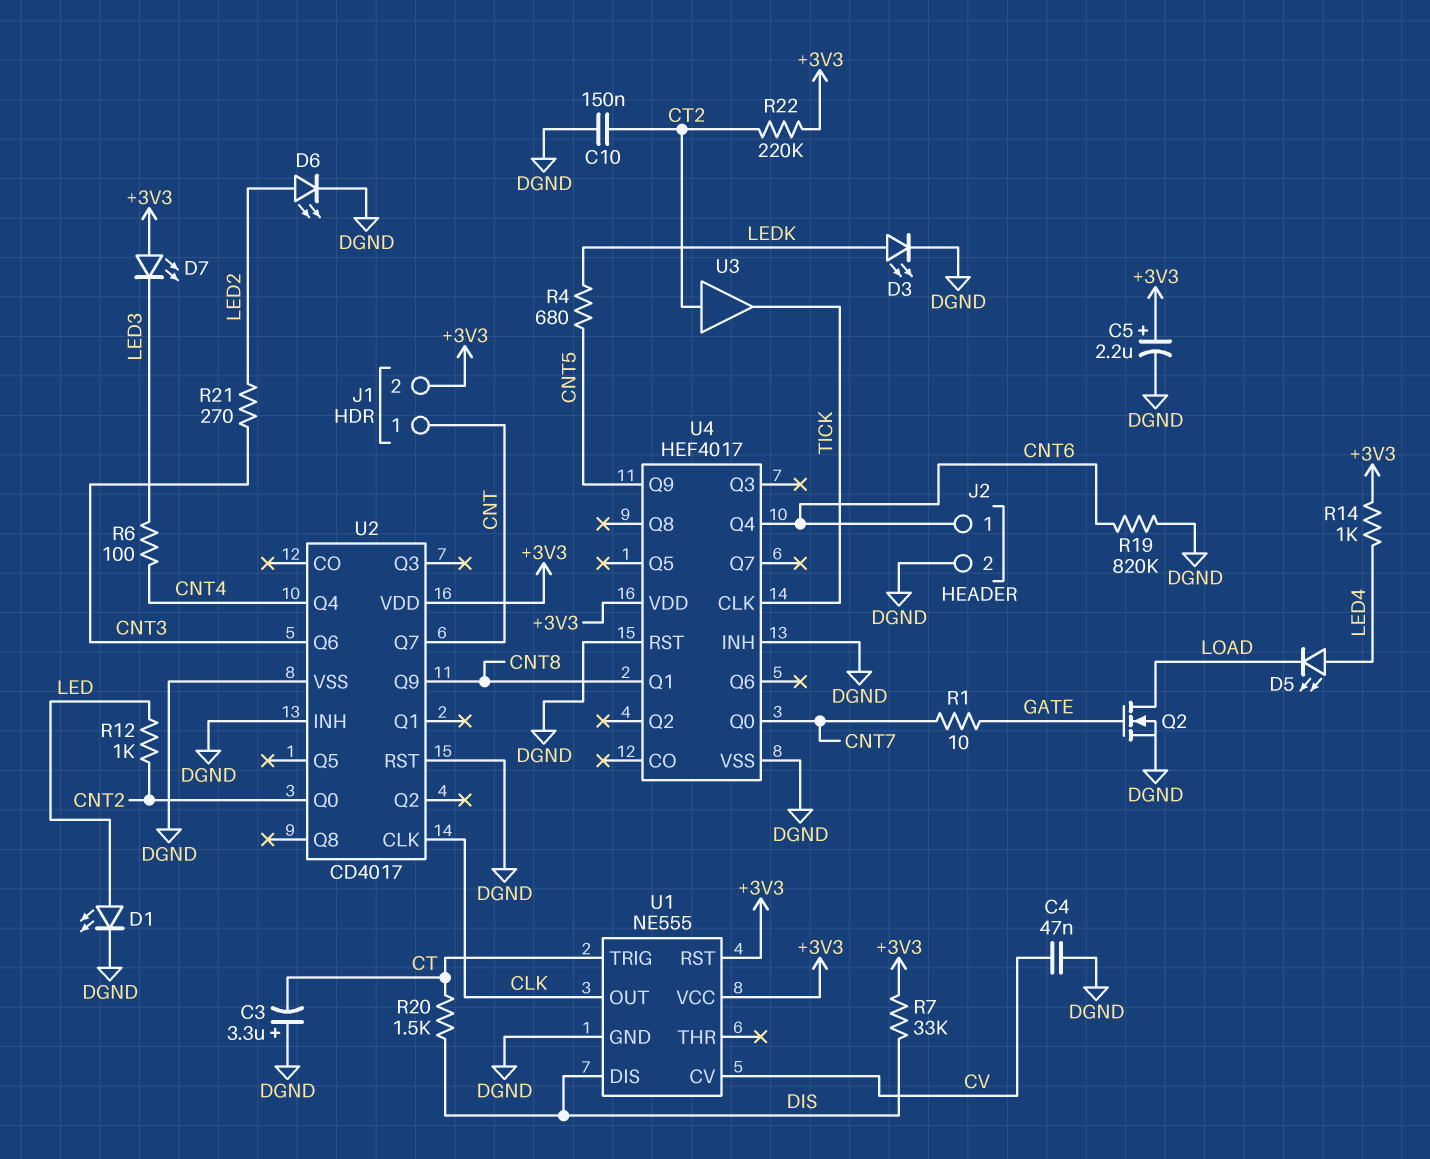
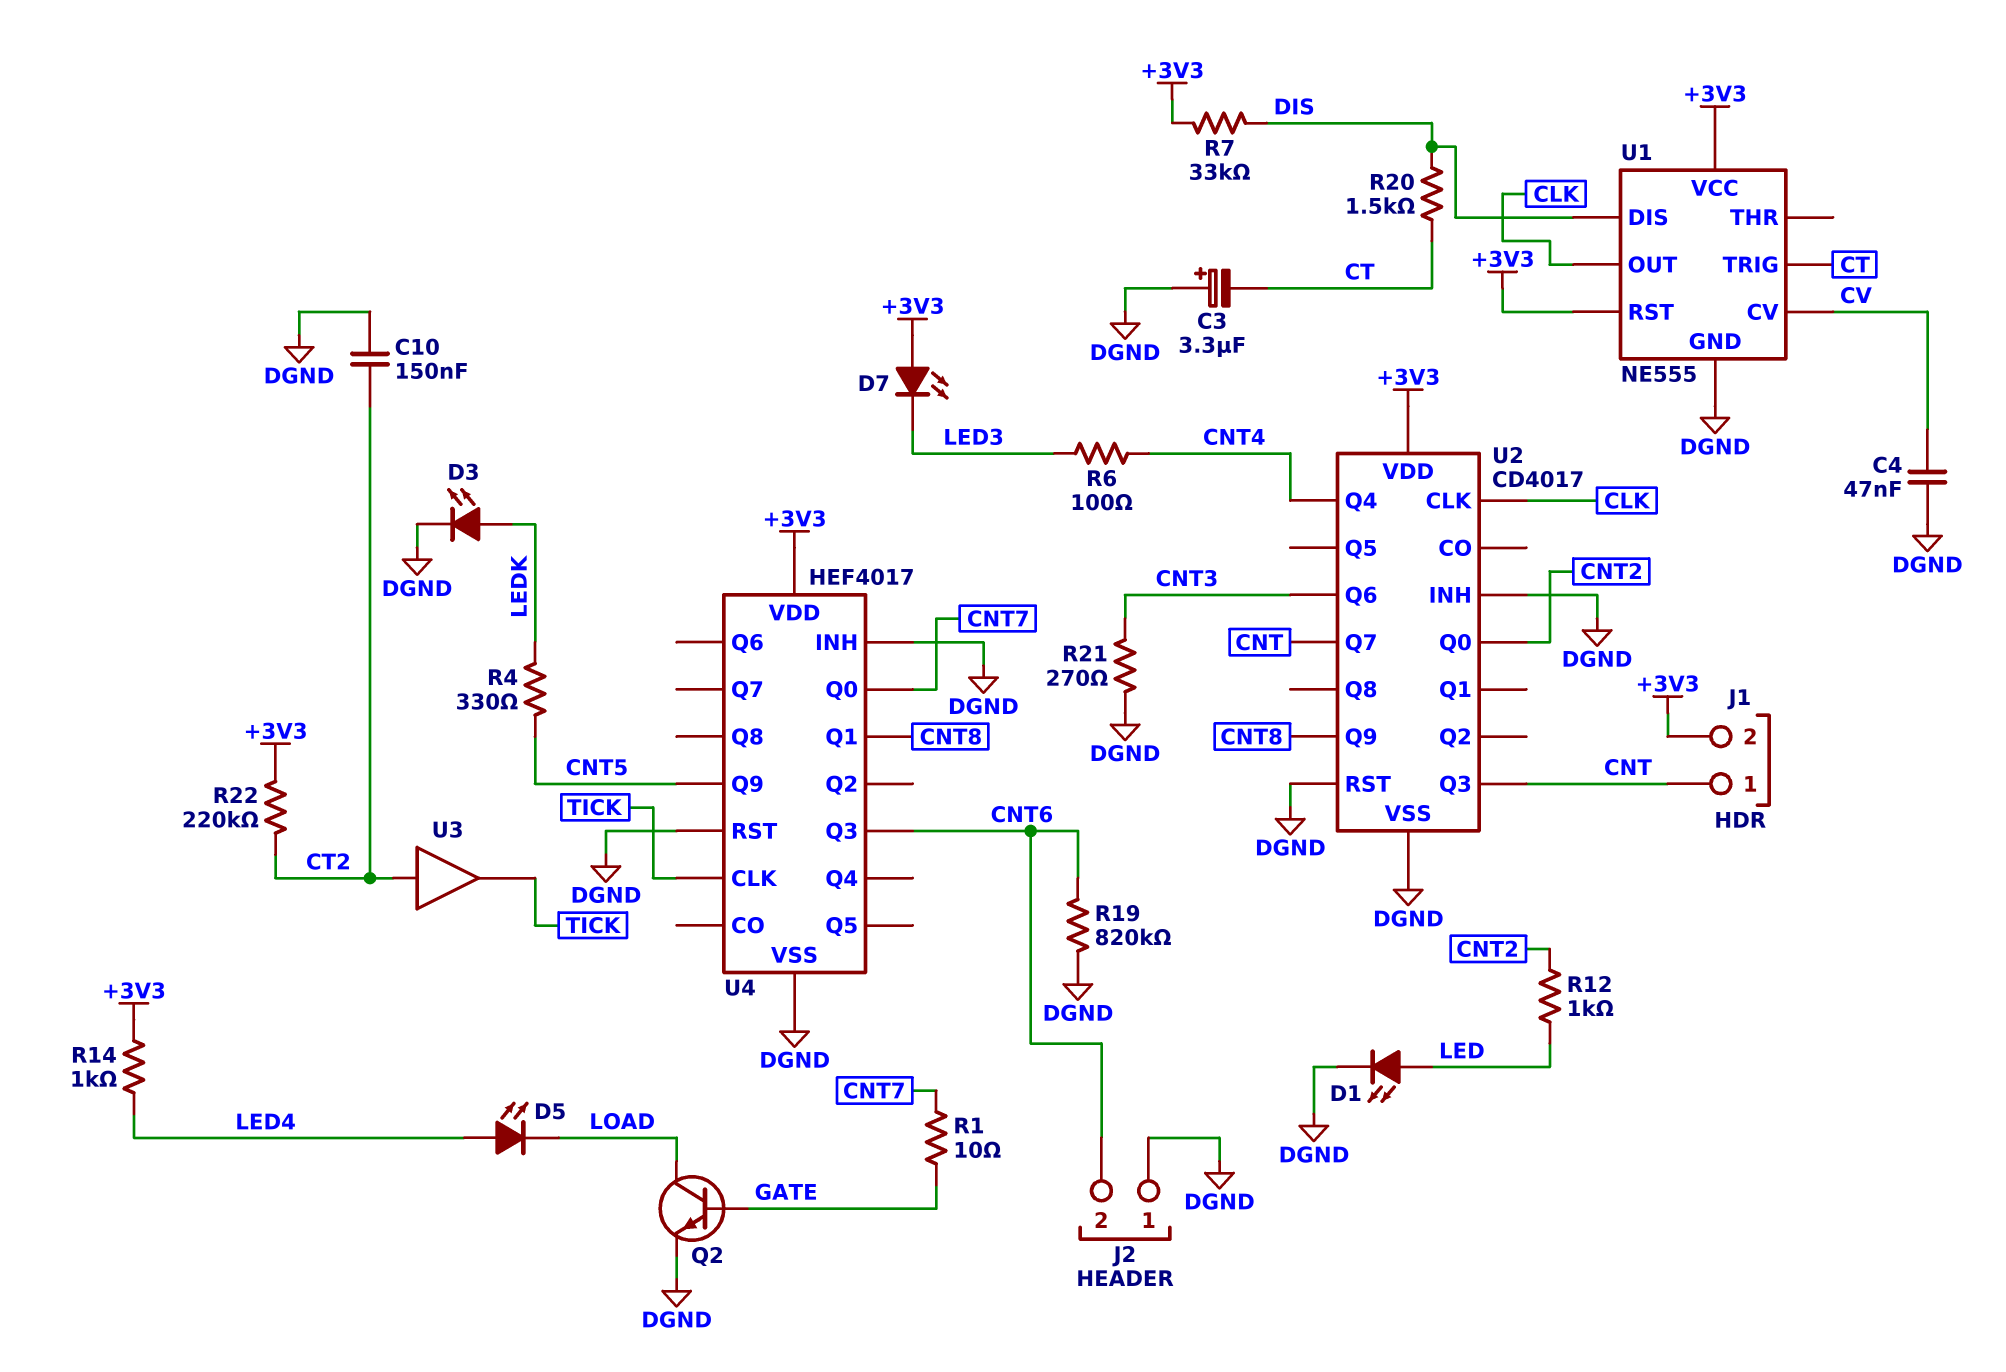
C5: 2.2uF (plus +3V3, minus DGND) -> none
D6: LED (A LED2, K DGND) -> none
J2 pin 1: CNT6 -> DGND
J2 pin 2: DGND -> CNT6
Q2: NMOS (G GATE, D LOAD, S DGND) -> NPN (B GATE, C LOAD, E DGND)
R4: 680 (CNT5, LEDK) -> 330 (CNT5, LEDK)
R21: 270 (CNT3, LED2) -> 270 (CNT3, DGND)
U2 pin Q3: none -> CNT
U4 pin Q3: none -> CNT6
U4 pin Q4: CNT6 -> none

